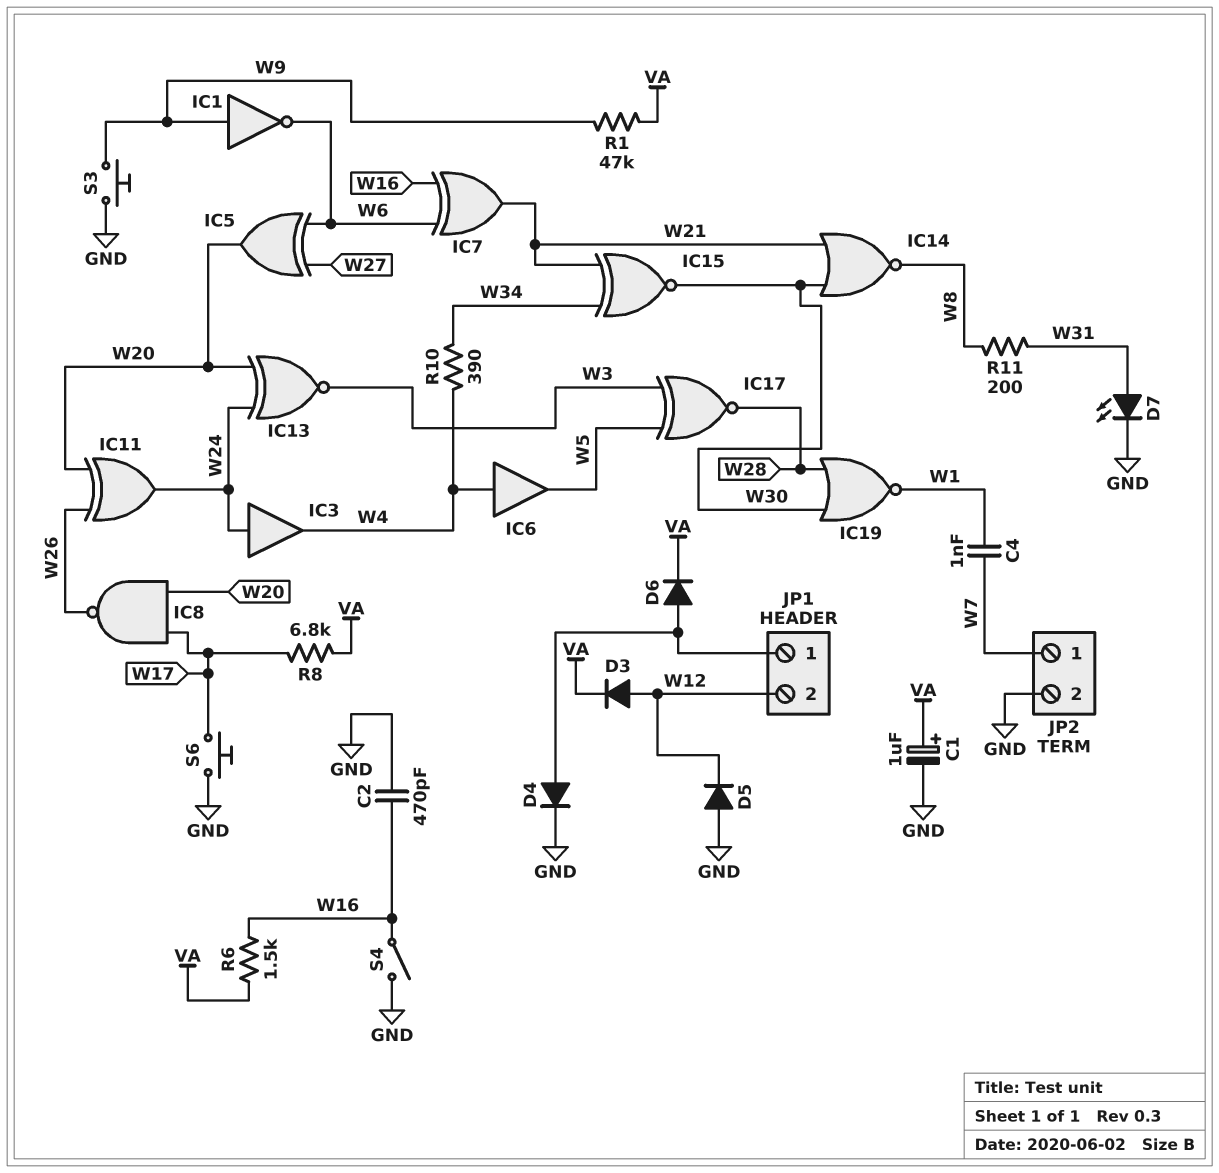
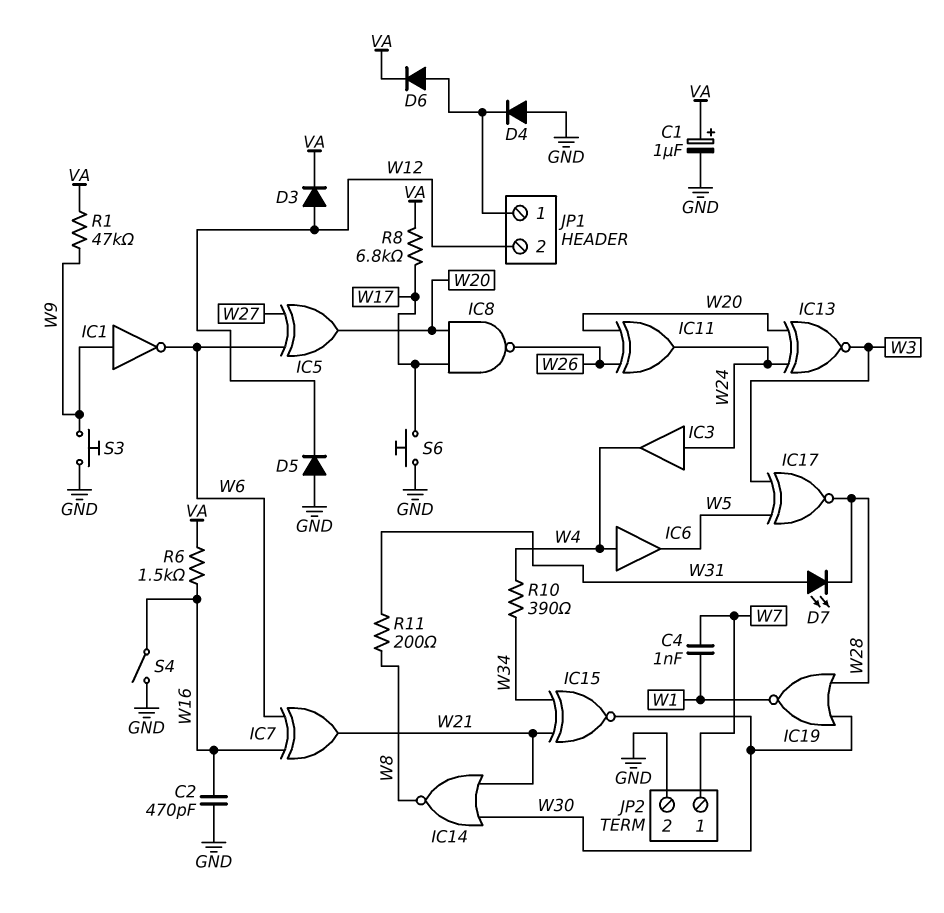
D4: diode (A JP1/1, K GND) -> diode (A GND, K JP1/1)
D7: LED (A W31, K GND) -> LED (A W31, K W28)

